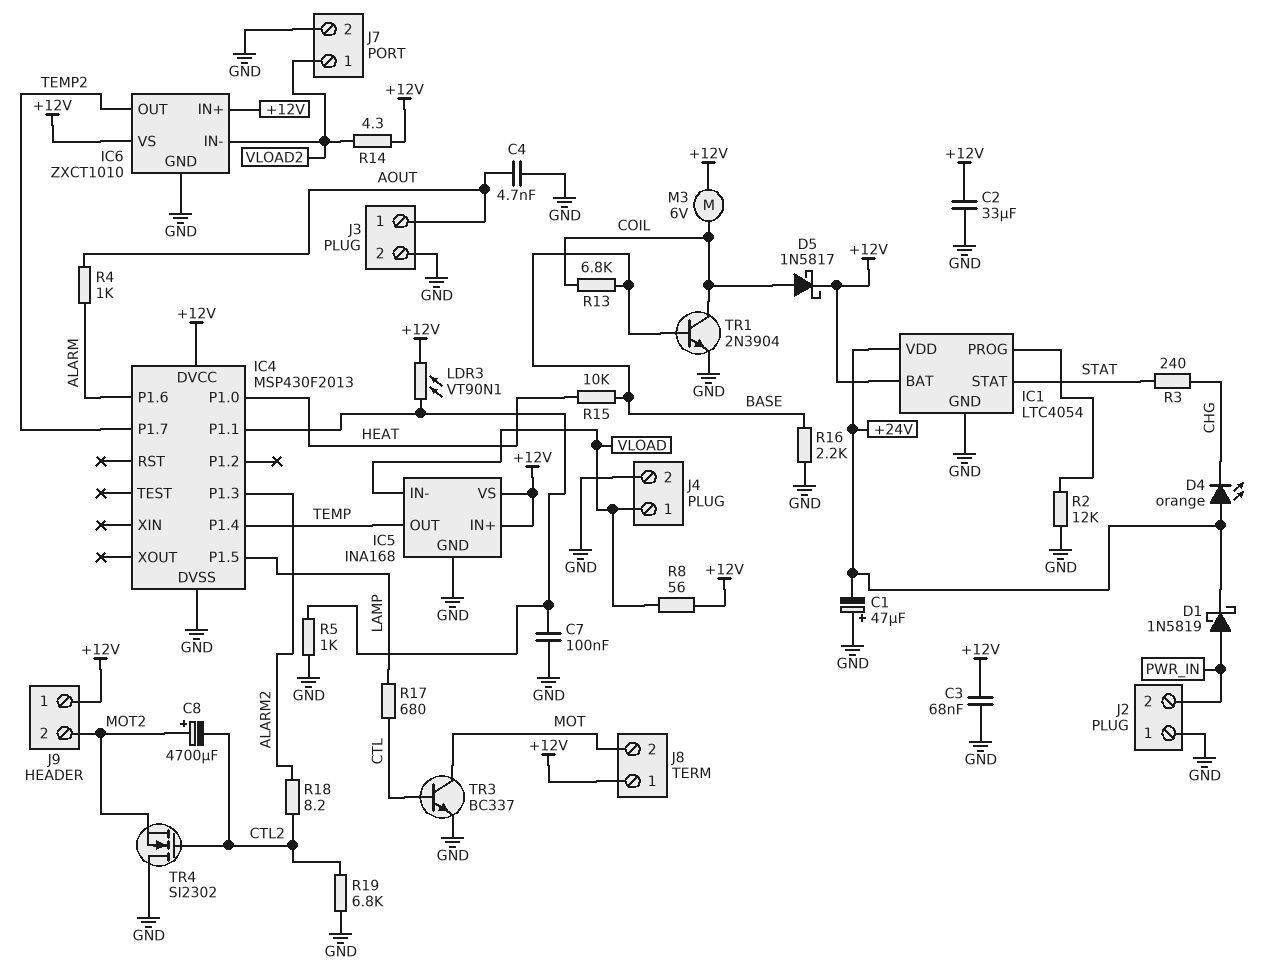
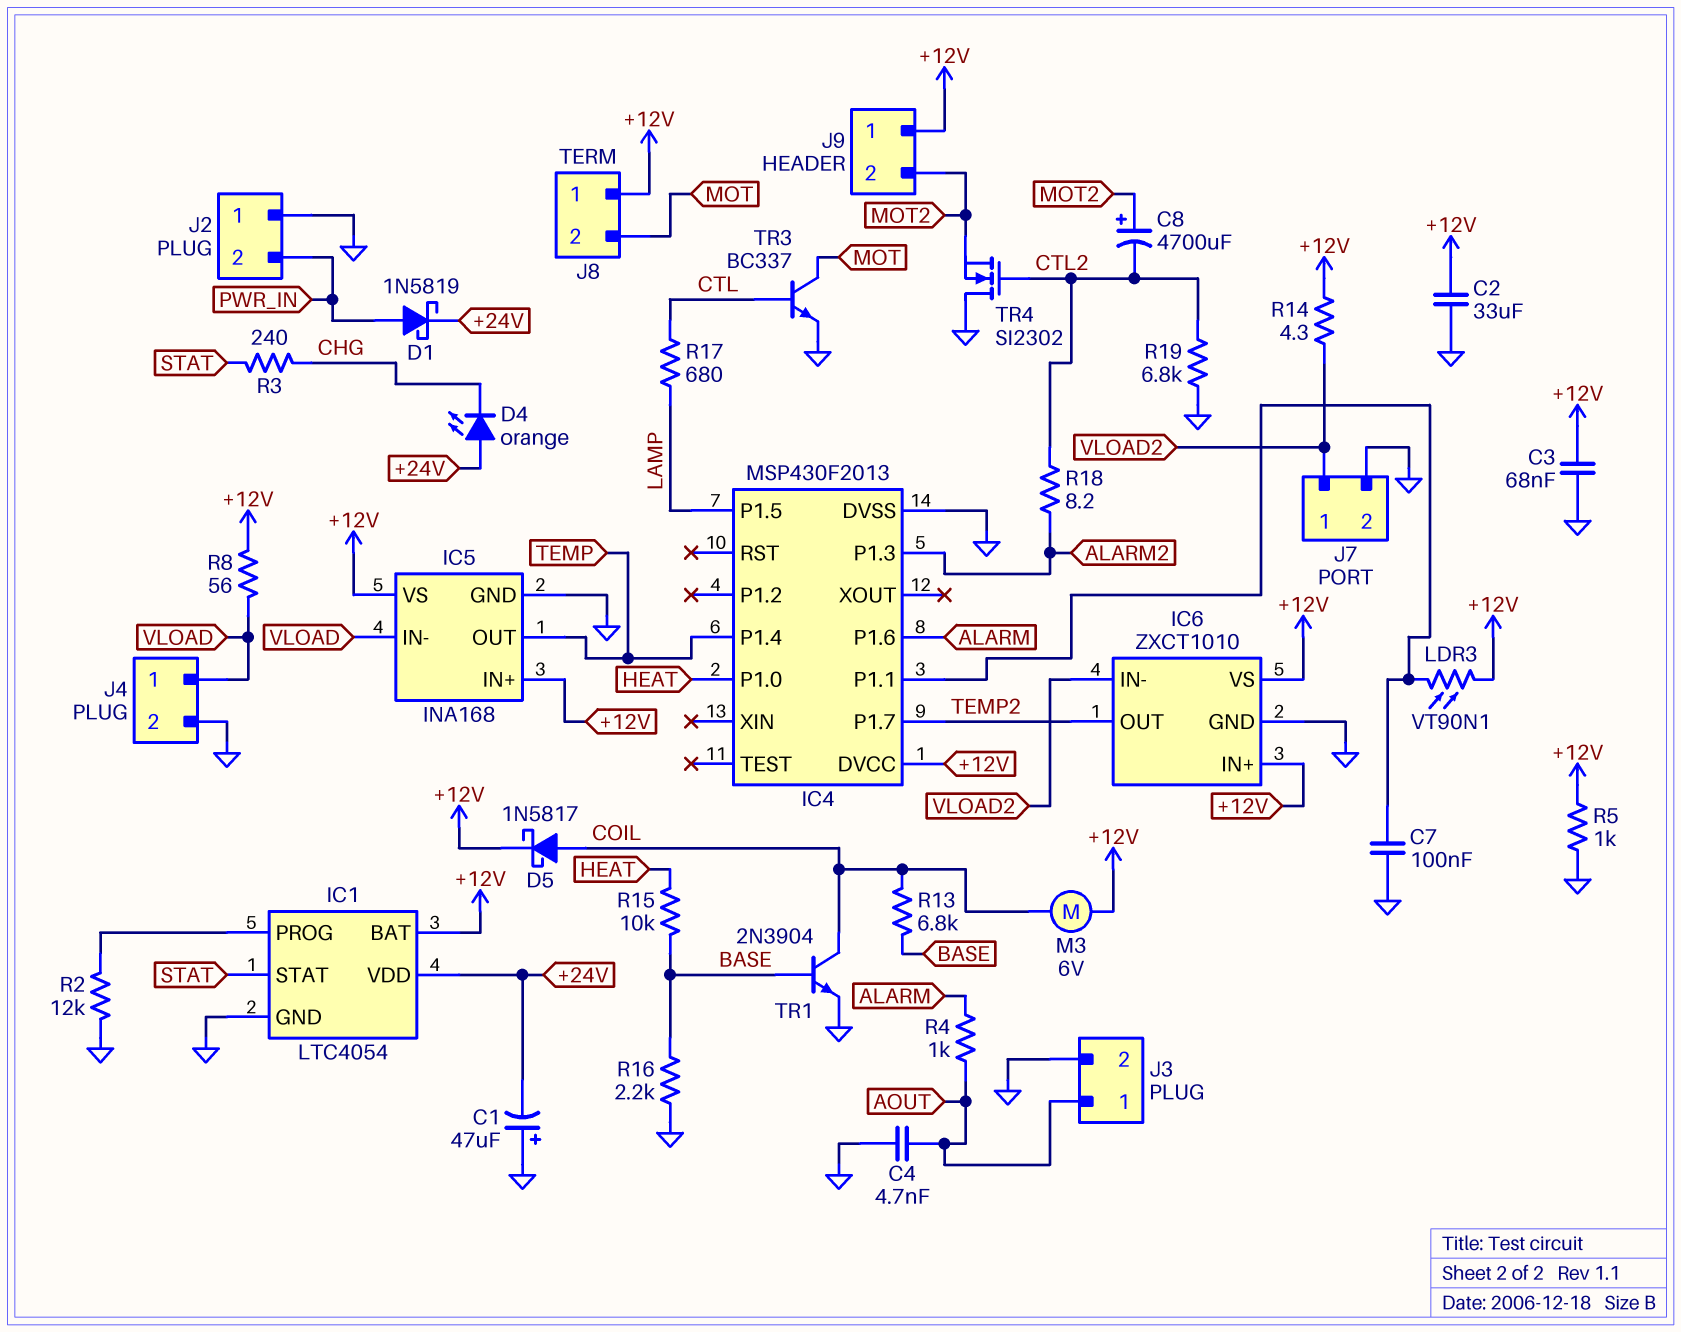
R5: 1k (GND, IC4/P1.1) -> 1k (+12V, GND)

